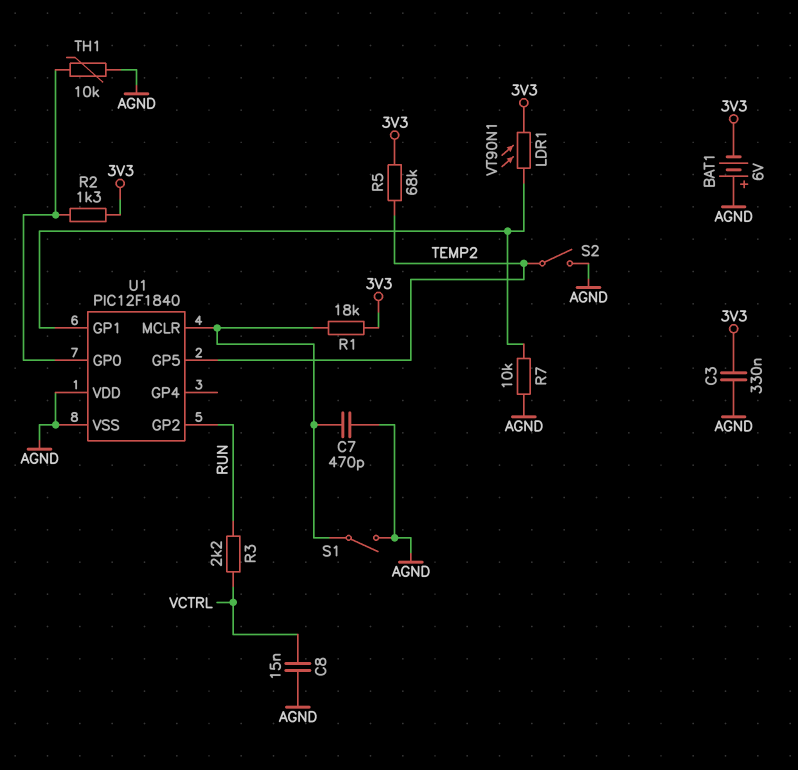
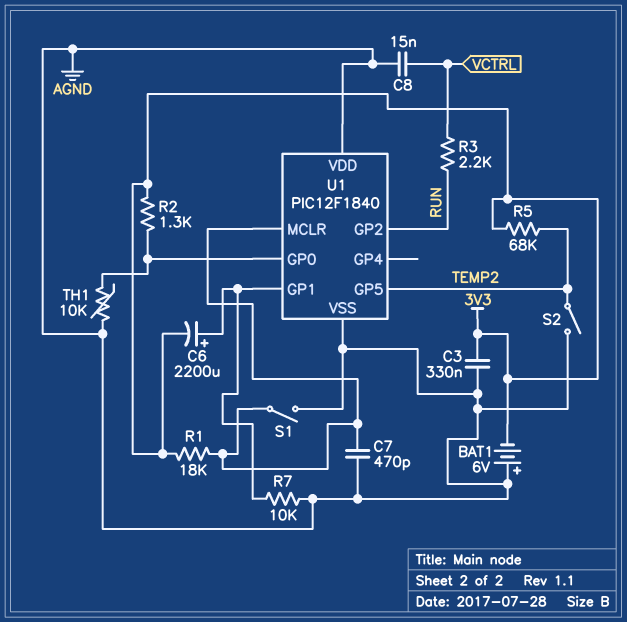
C6: none -> 2200uF (plus U1/GP1, minus 3V3)
LDR1: VT90N1 (3V3, U1/GP1) -> none

